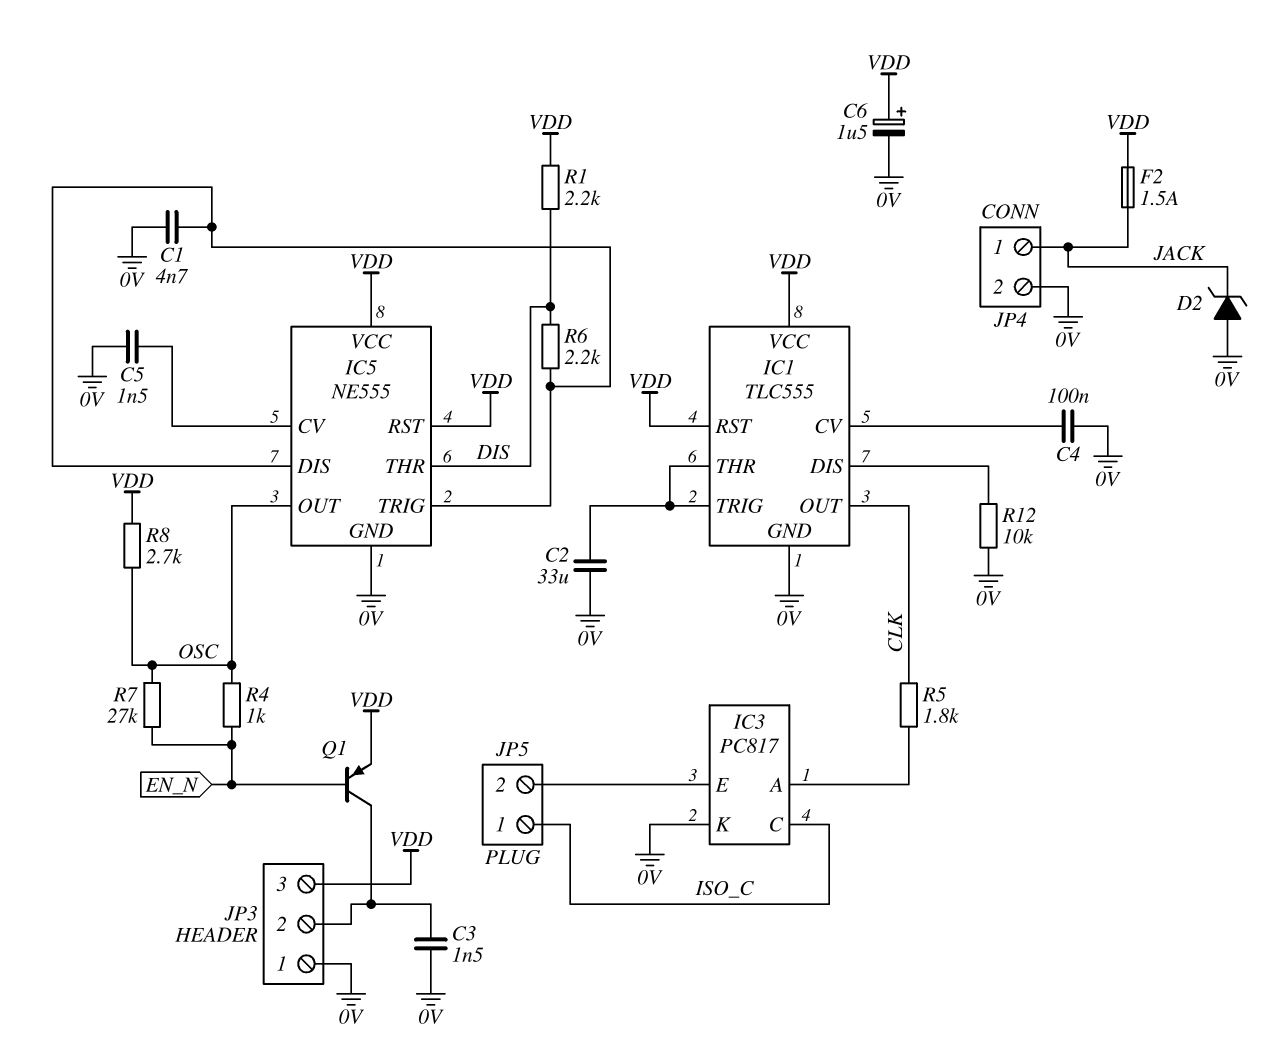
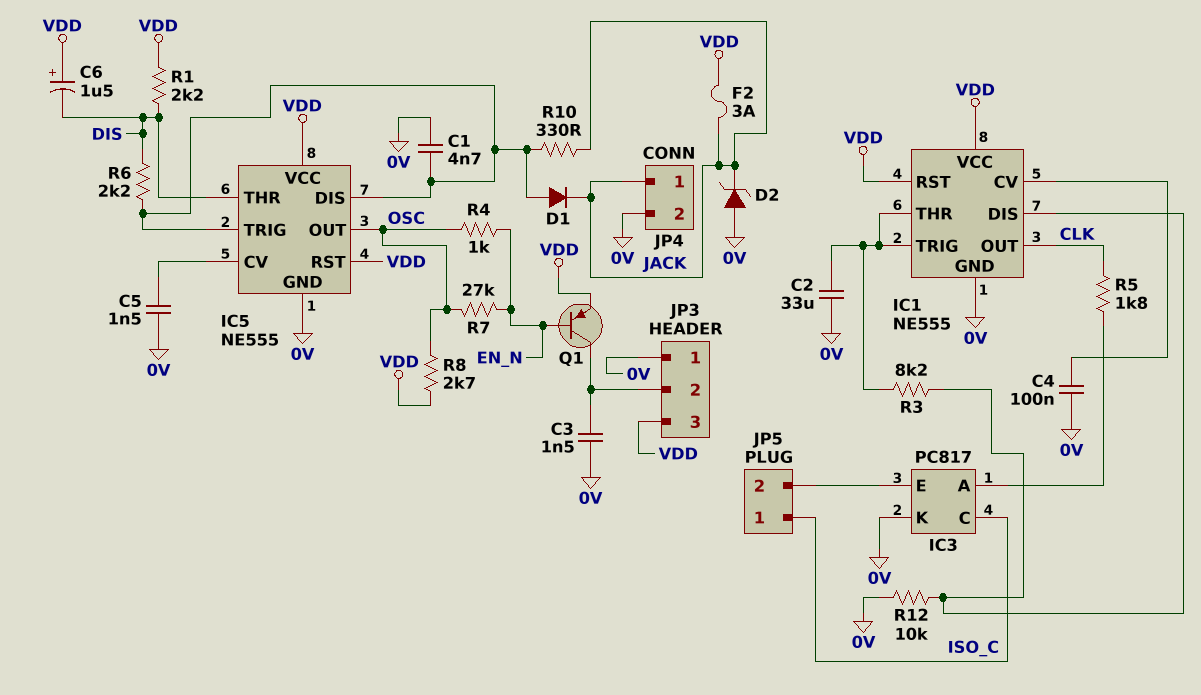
C6: 1.5uF (plus VDD, minus 0V) -> 1.5uF (plus VDD, minus DIS)
D1: none -> diode (A IC5/DIS, K JACK)
F2: 1.5A (JACK, VDD) -> 3A (JACK, VDD)
IC1: TLC555 -> NE555
R3: none -> 8.2k (IC1/DIS, IC1/THR)
R10: none -> 330 (IC5/DIS, JACK)

